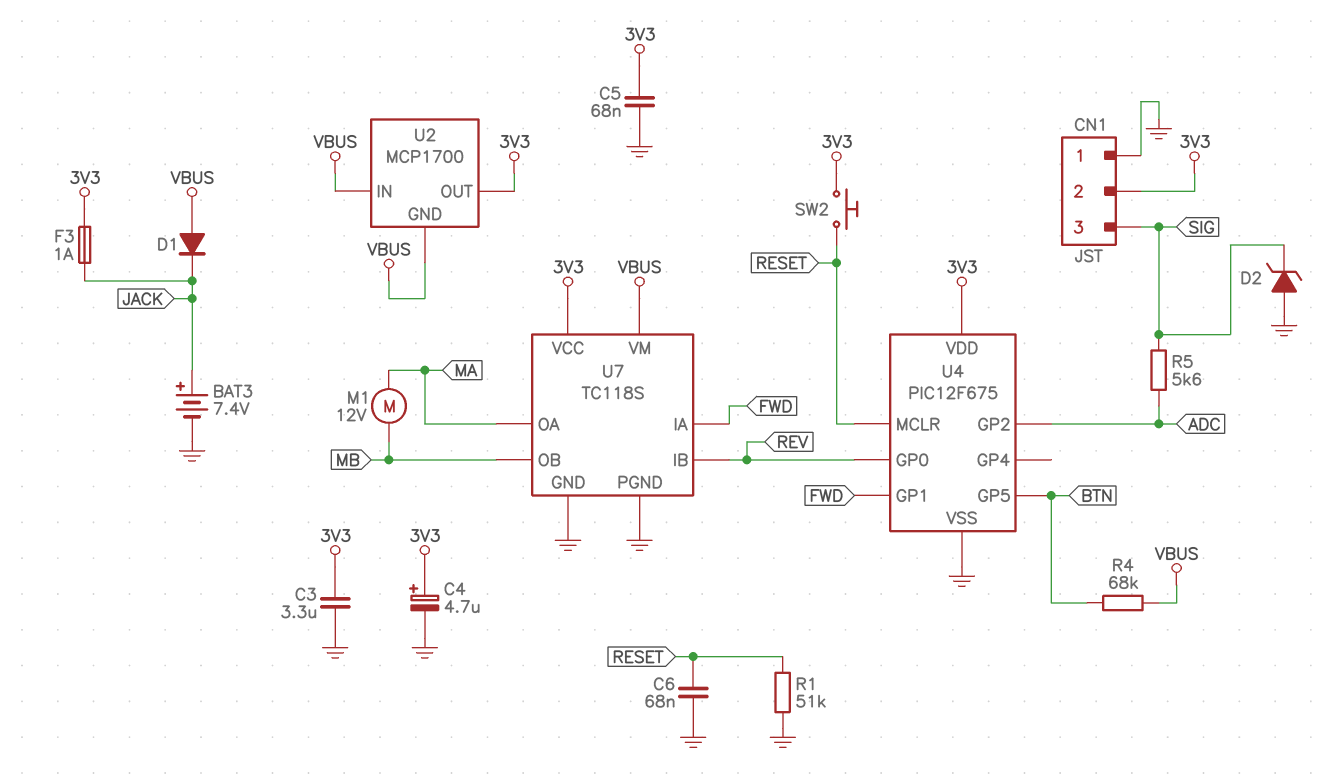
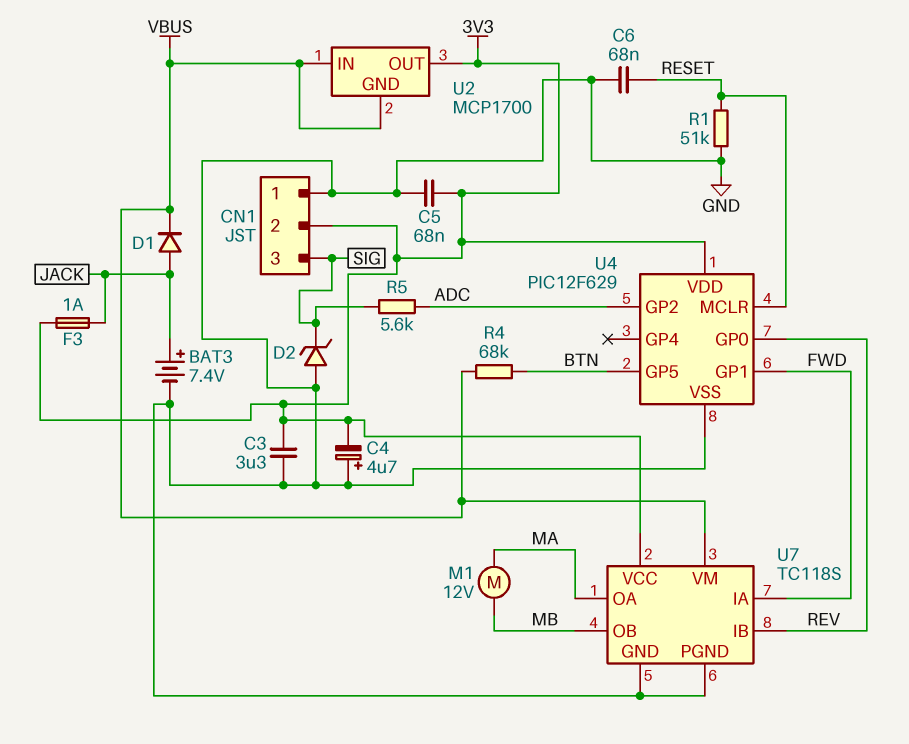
C4: 4.7uF (plus 3V3, minus GND) -> 4.7uF (plus GND, minus 3V3)
D1: diode (A VBUS, K JACK) -> diode (A JACK, K VBUS)
SW2: button (3V3, RESET) -> none
U4: PIC12F675 -> PIC12F629

